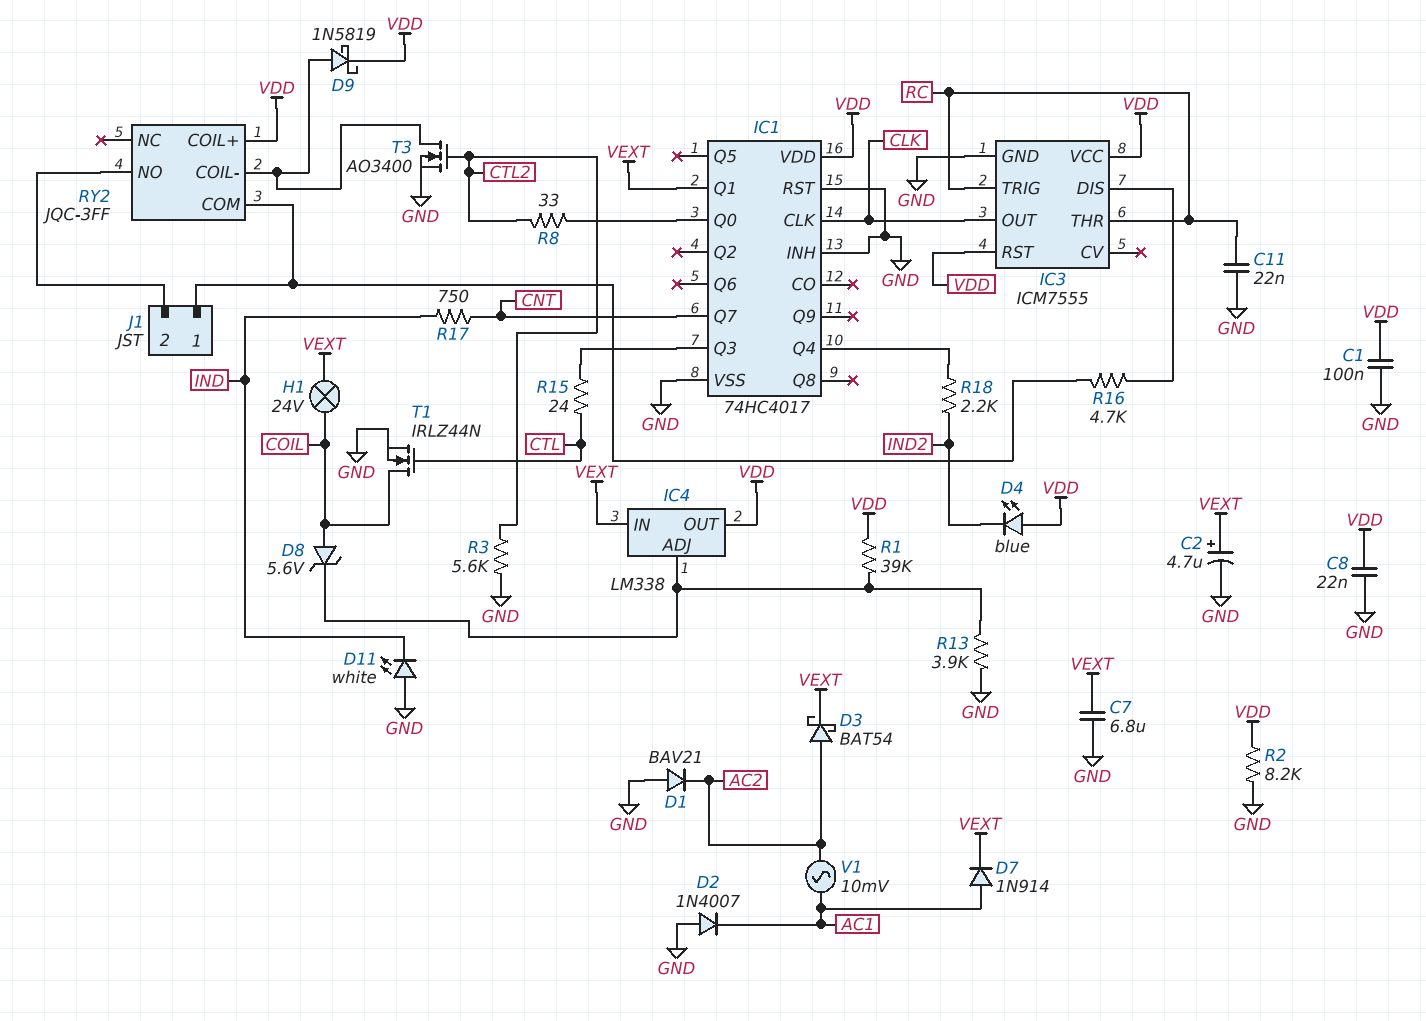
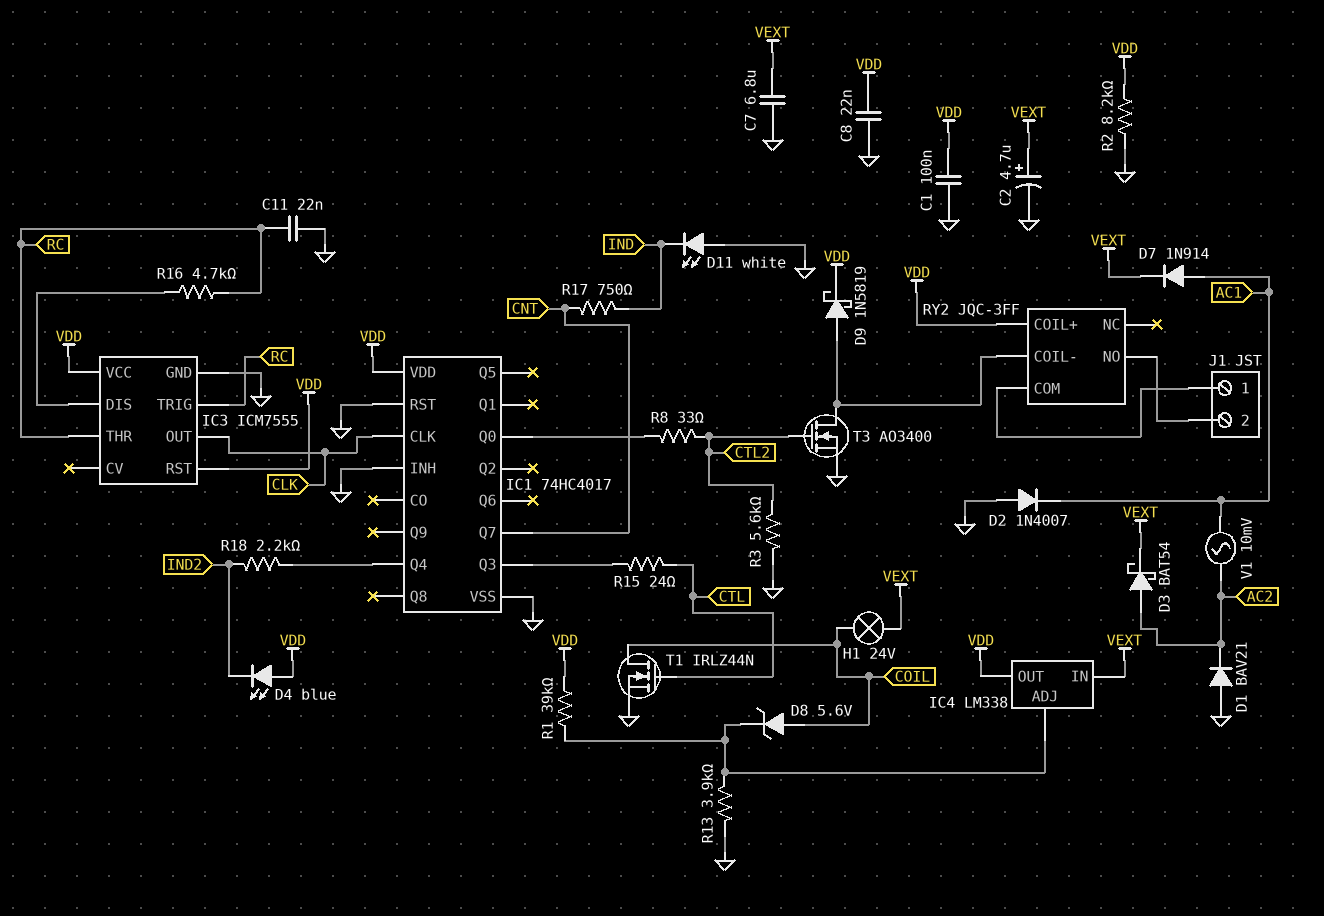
IC1 pin Q1: VEXT -> none
R16: 4.7k (IC3/DIS, J1/1) -> 4.7k (IC3/DIS, RC)

